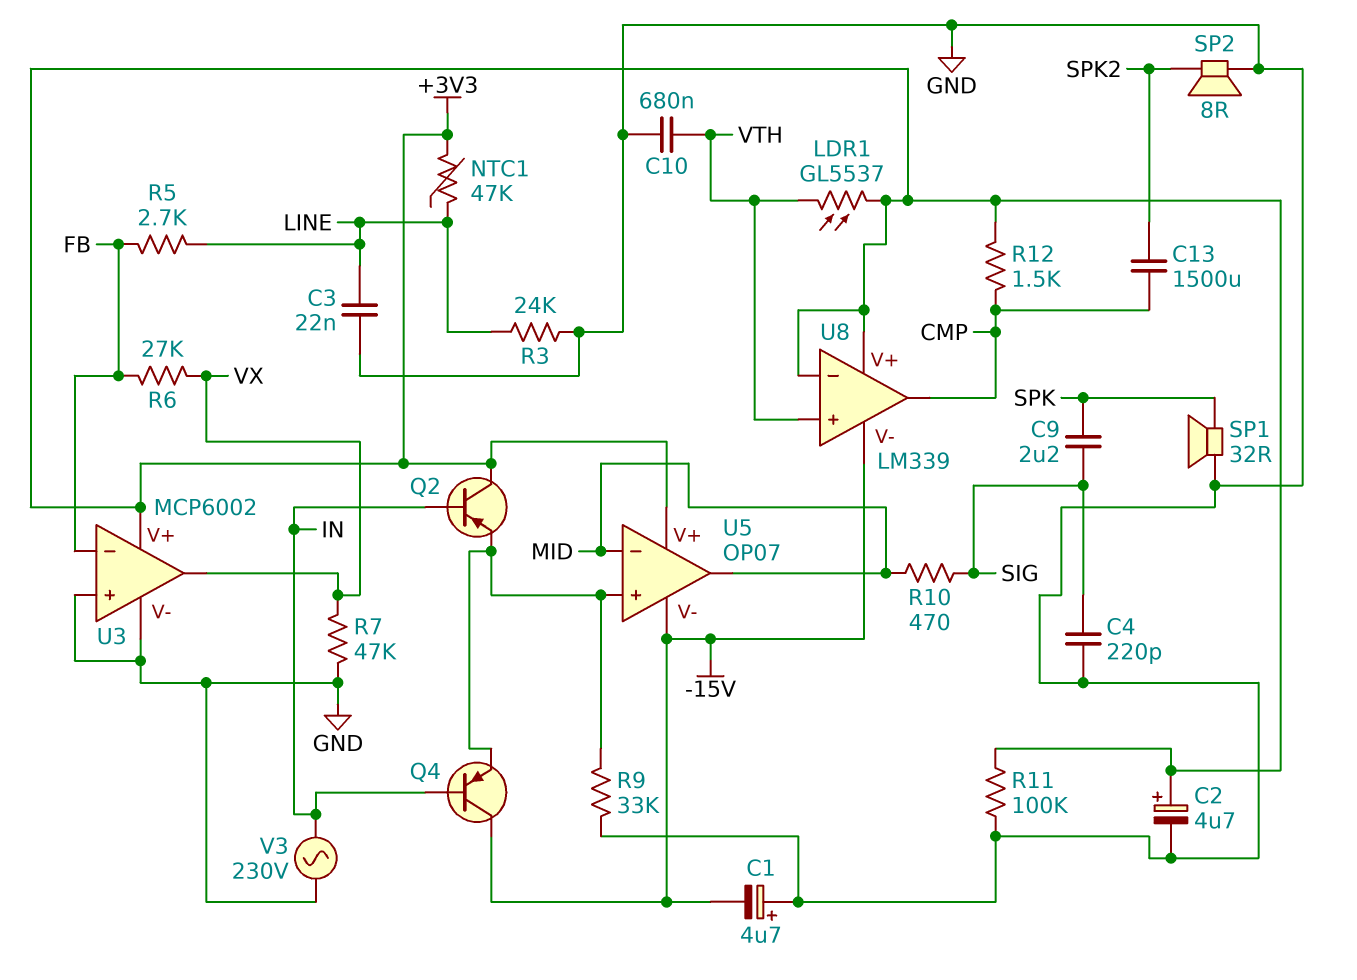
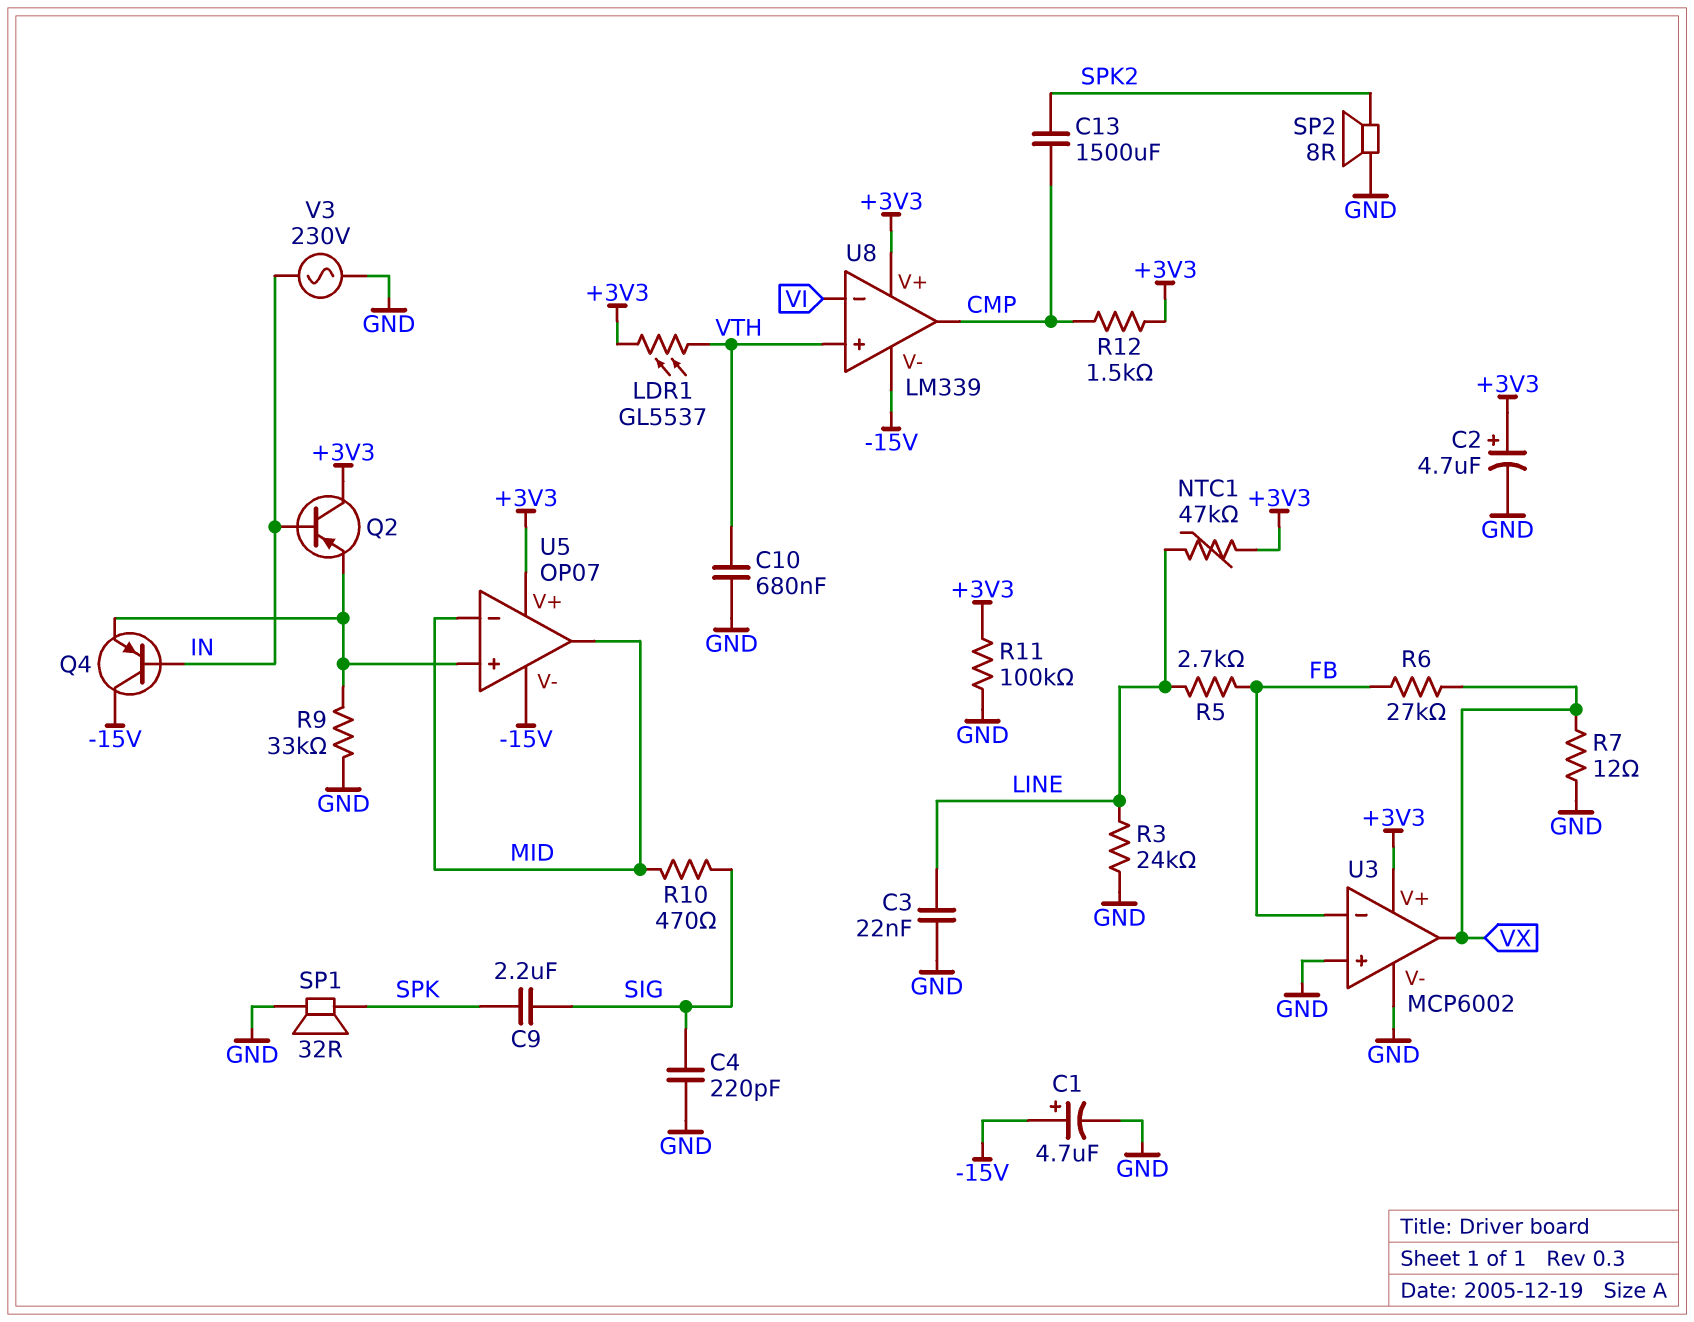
C1: 4.7uF (plus GND, minus -15V) -> 4.7uF (plus -15V, minus GND)
R7: 47k (GND, VX) -> 12 (GND, VX)
U8 pin in-: +3V3 -> VI

